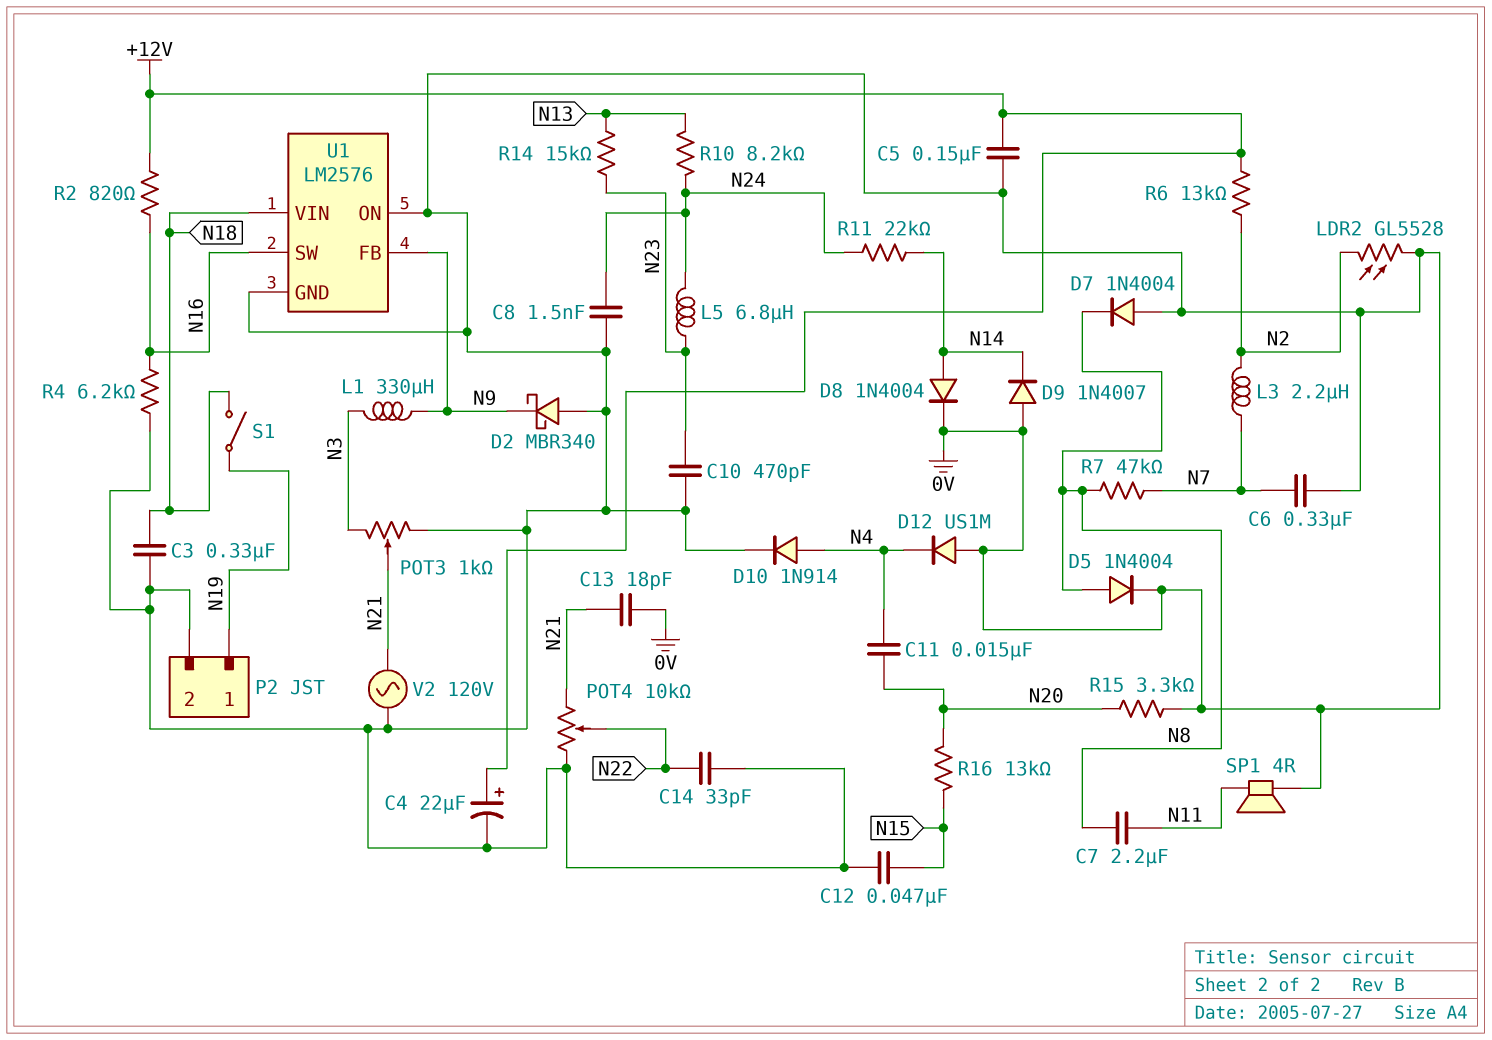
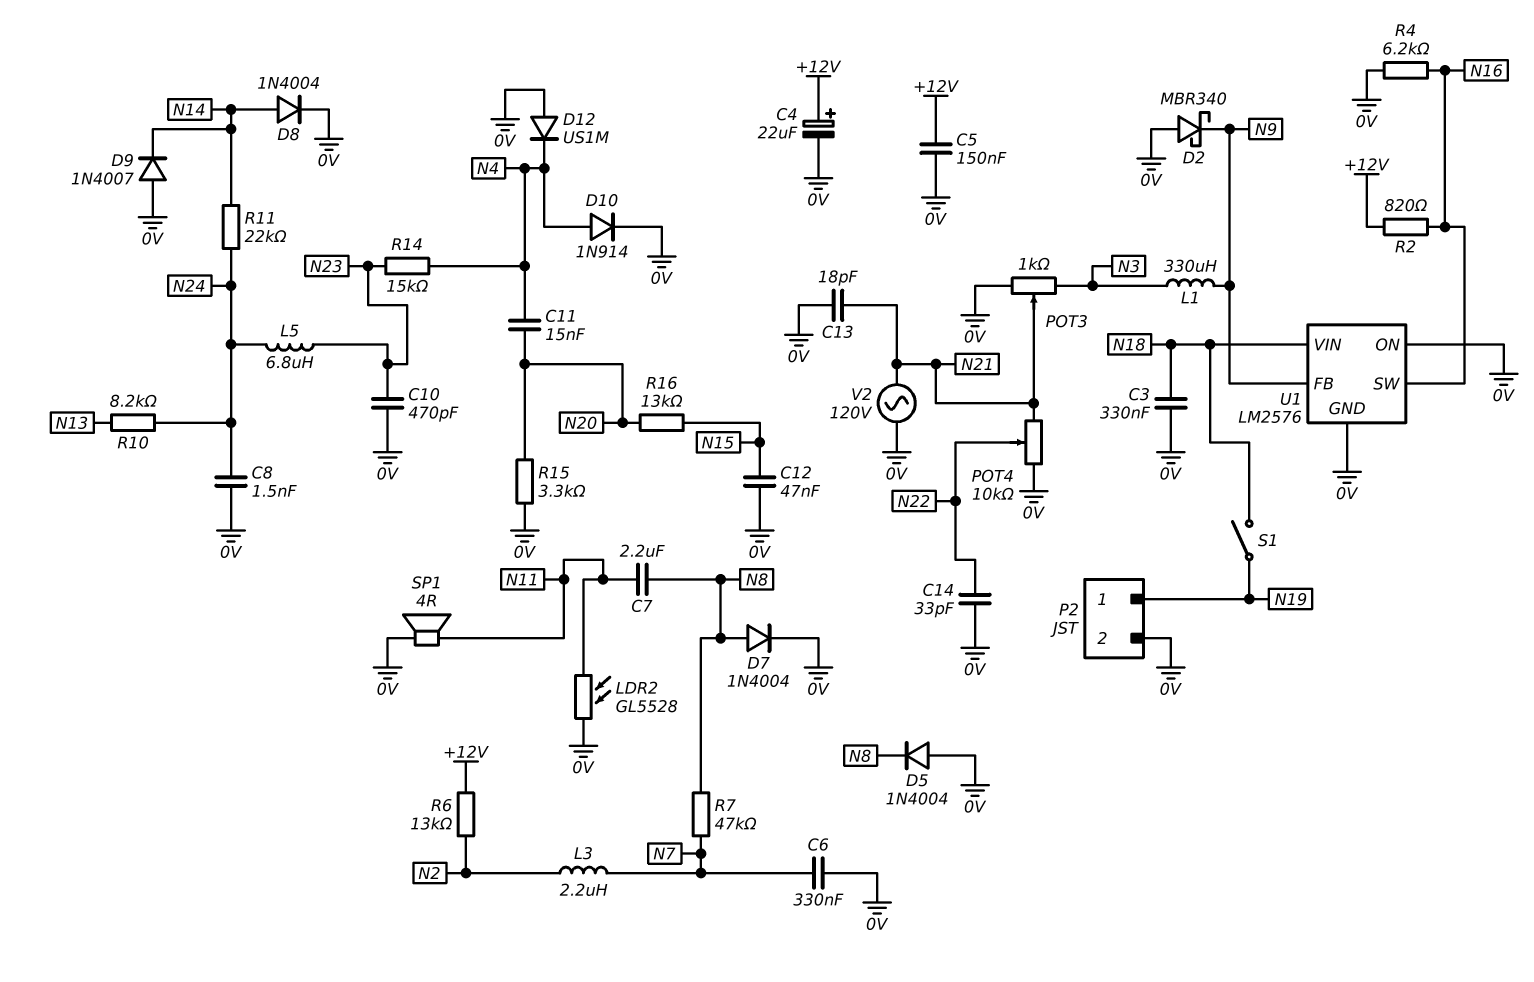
D5: diode 1N4004 (A N8, K 0V) -> diode 1N4004 (A 0V, K N8)
D7: diode 1N4004 (A 0V, K N8) -> diode 1N4004 (A N8, K 0V)
LDR2: GL5528 (0V, N2) -> GL5528 (0V, N11)
R14: 15k (N13, N23) -> 15k (N4, N23)

